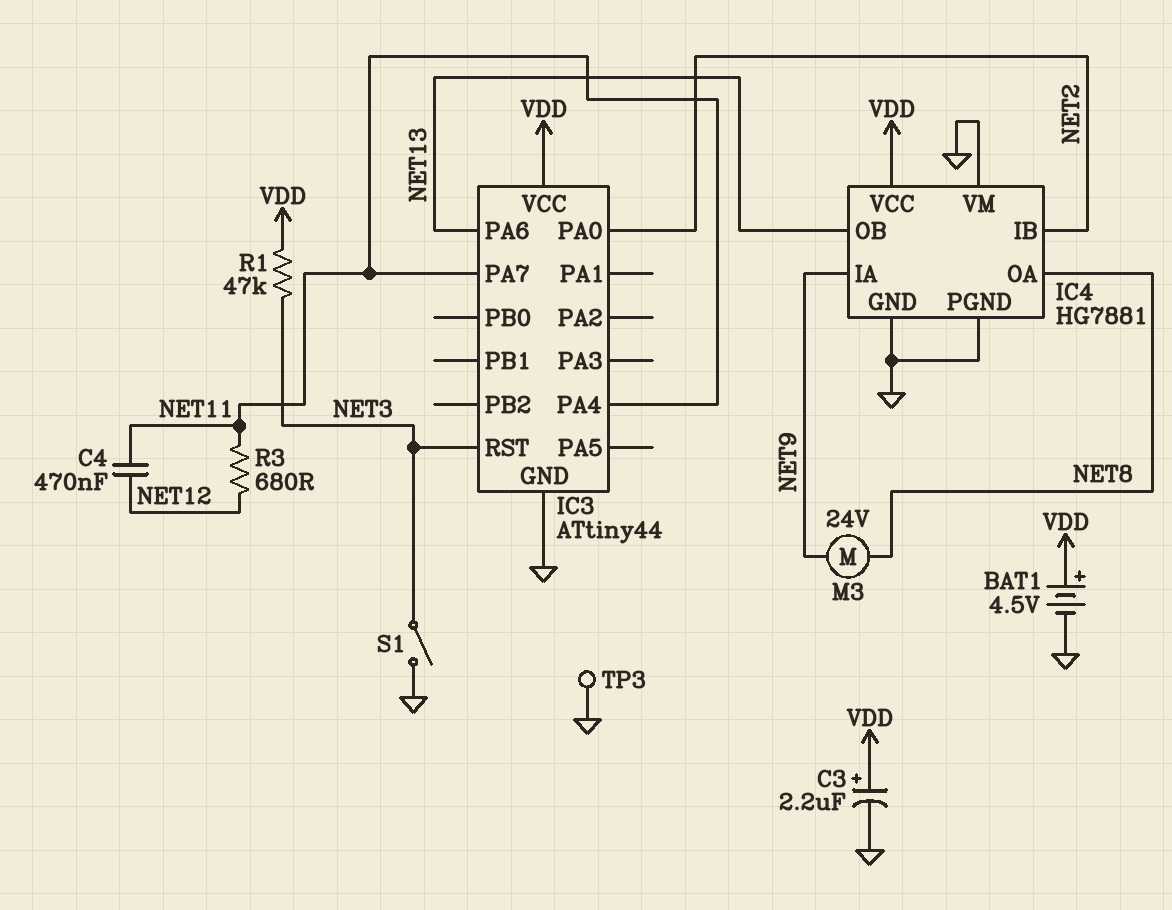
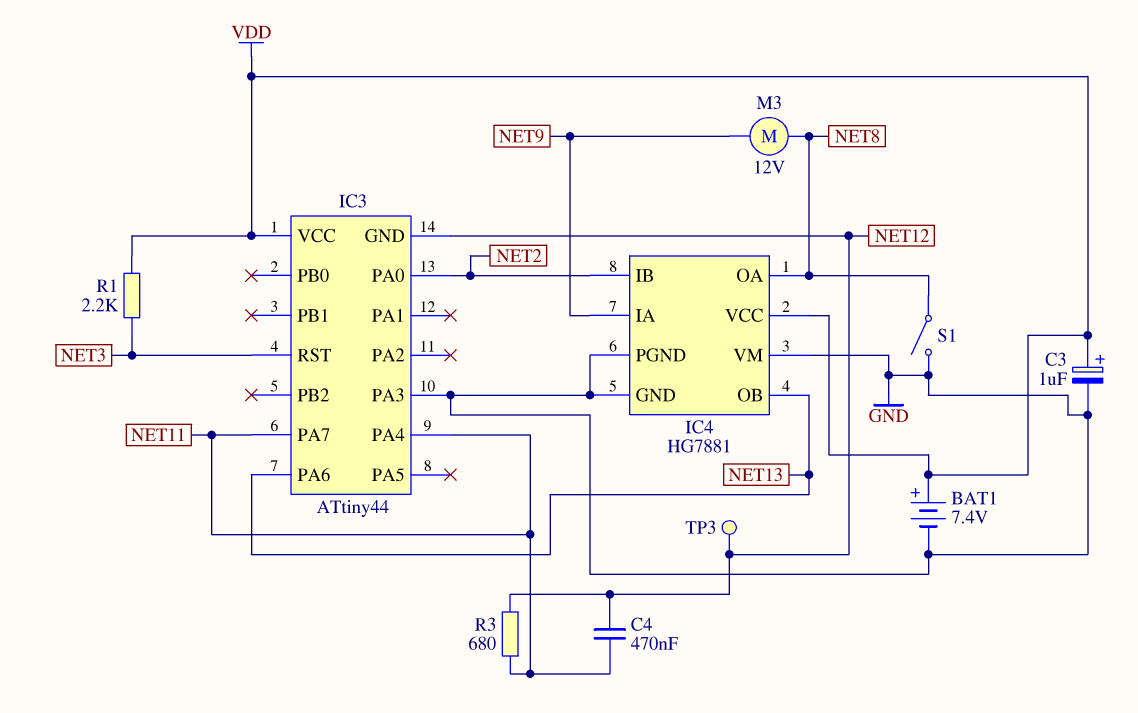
BAT1: 4.5V (plus VDD, minus GND) -> 7.4V (plus VDD, minus GND)
C3: 2.2uF (plus VDD, minus GND) -> 1uF (plus VDD, minus GND)
IC3 pin GND: GND -> NET12
IC3 pin PA3: none -> GND
M3: motor 24V (NET8, NET9) -> motor 12V (NET8, NET9)
R1: 47k (NET3, VDD) -> 2.2k (NET3, VDD)
S1: switch (GND, NET3) -> switch (GND, NET8)
TP3: test point (GND) -> test point (NET12)

